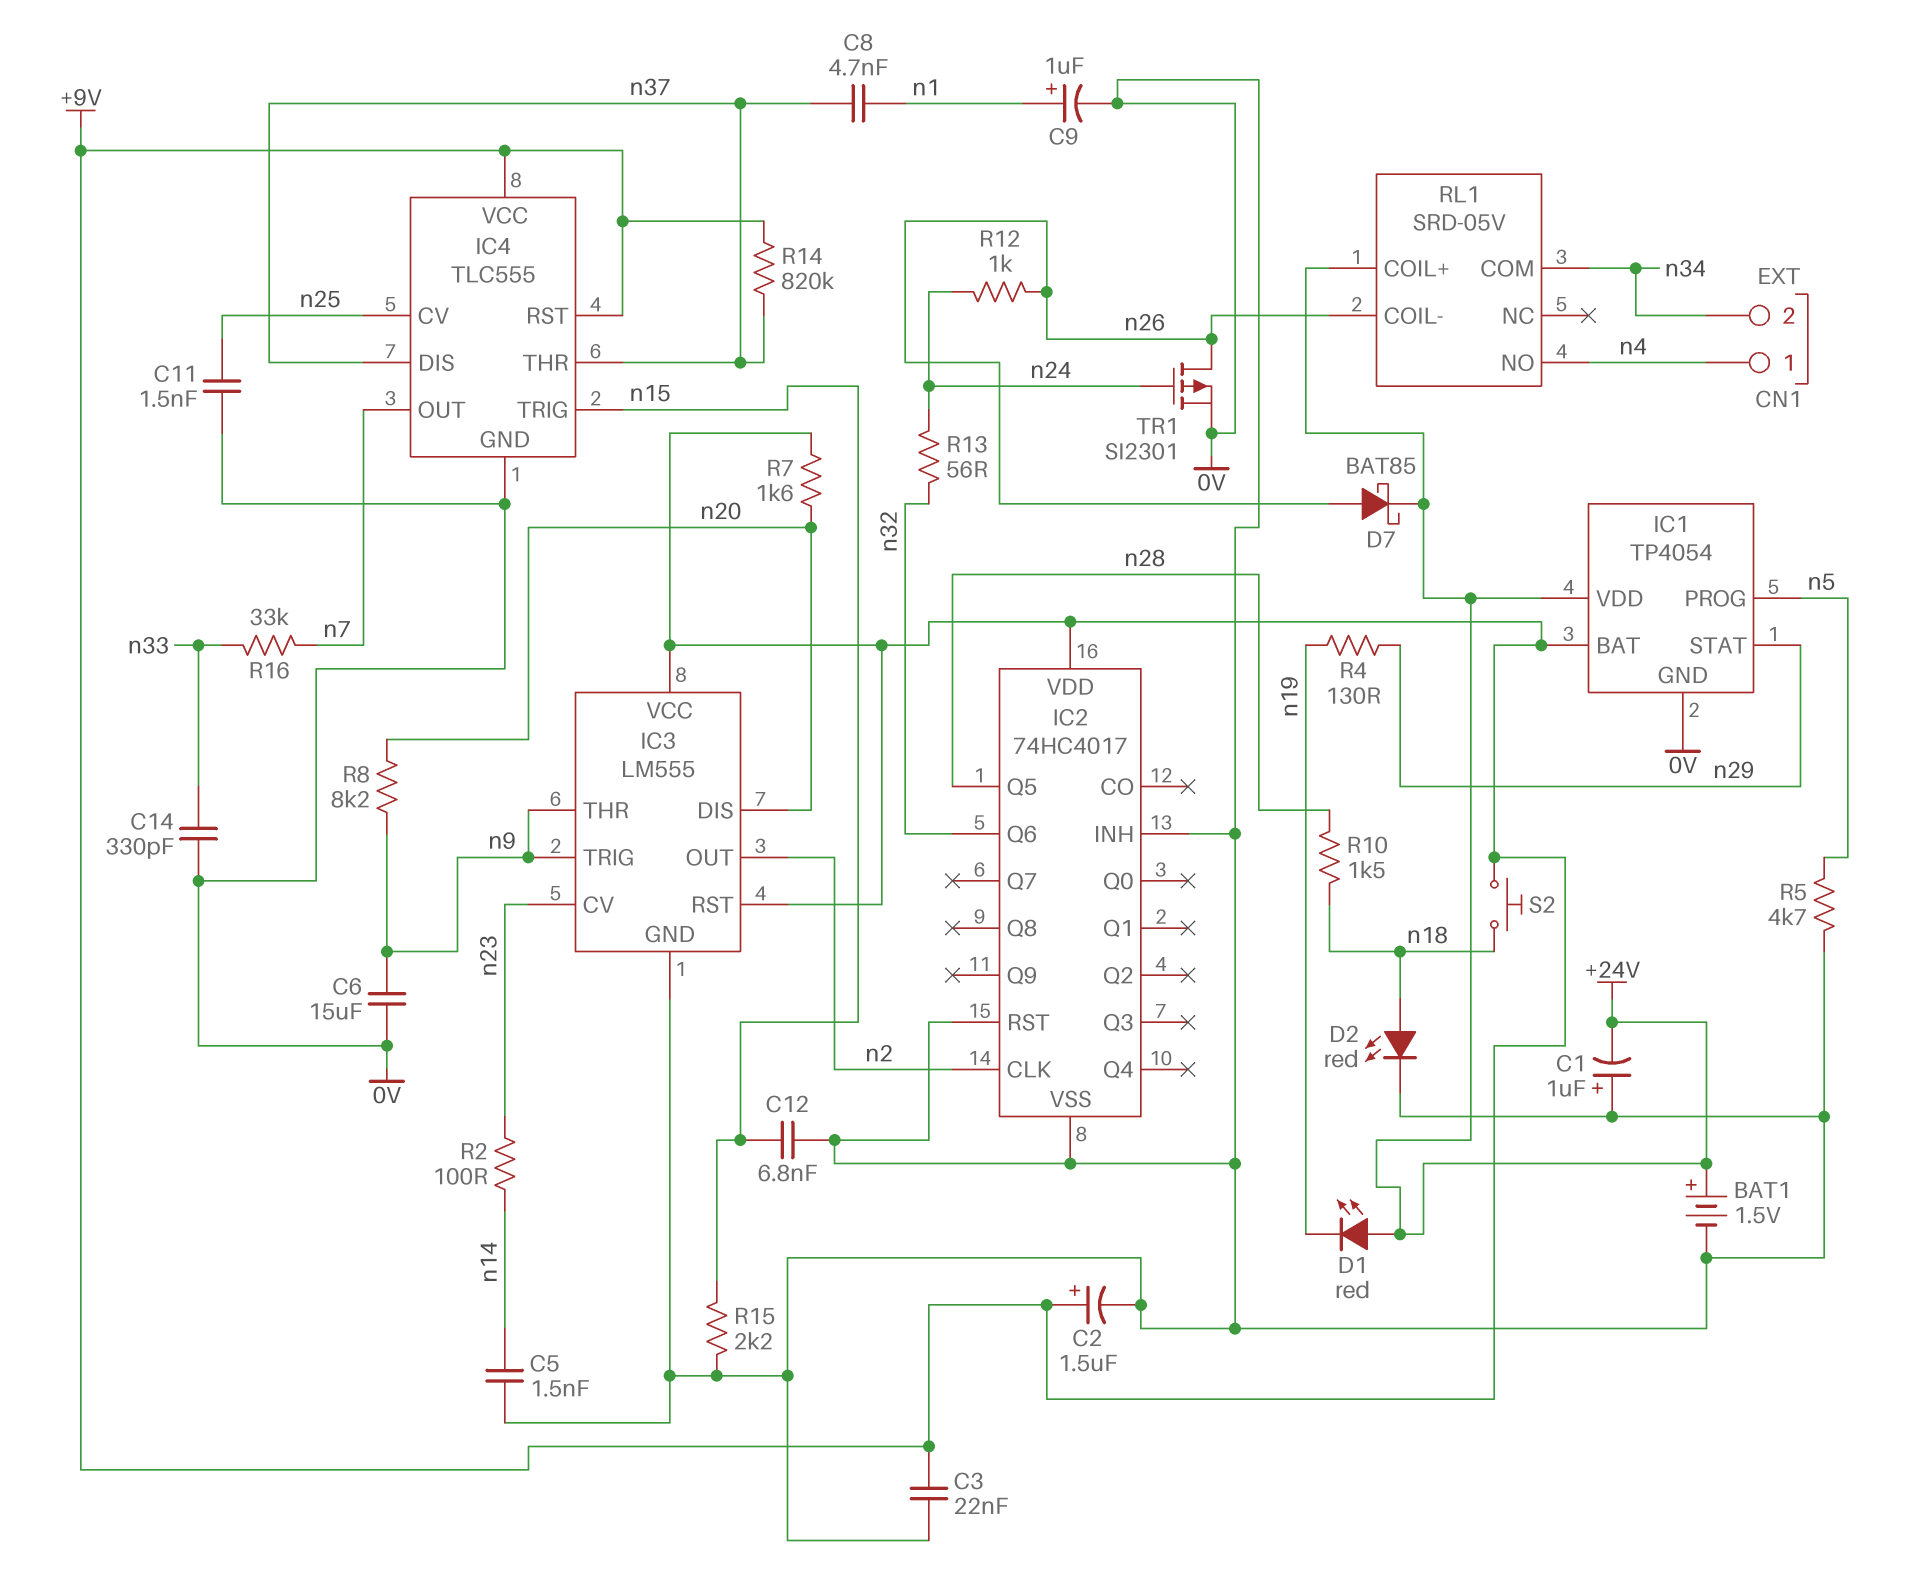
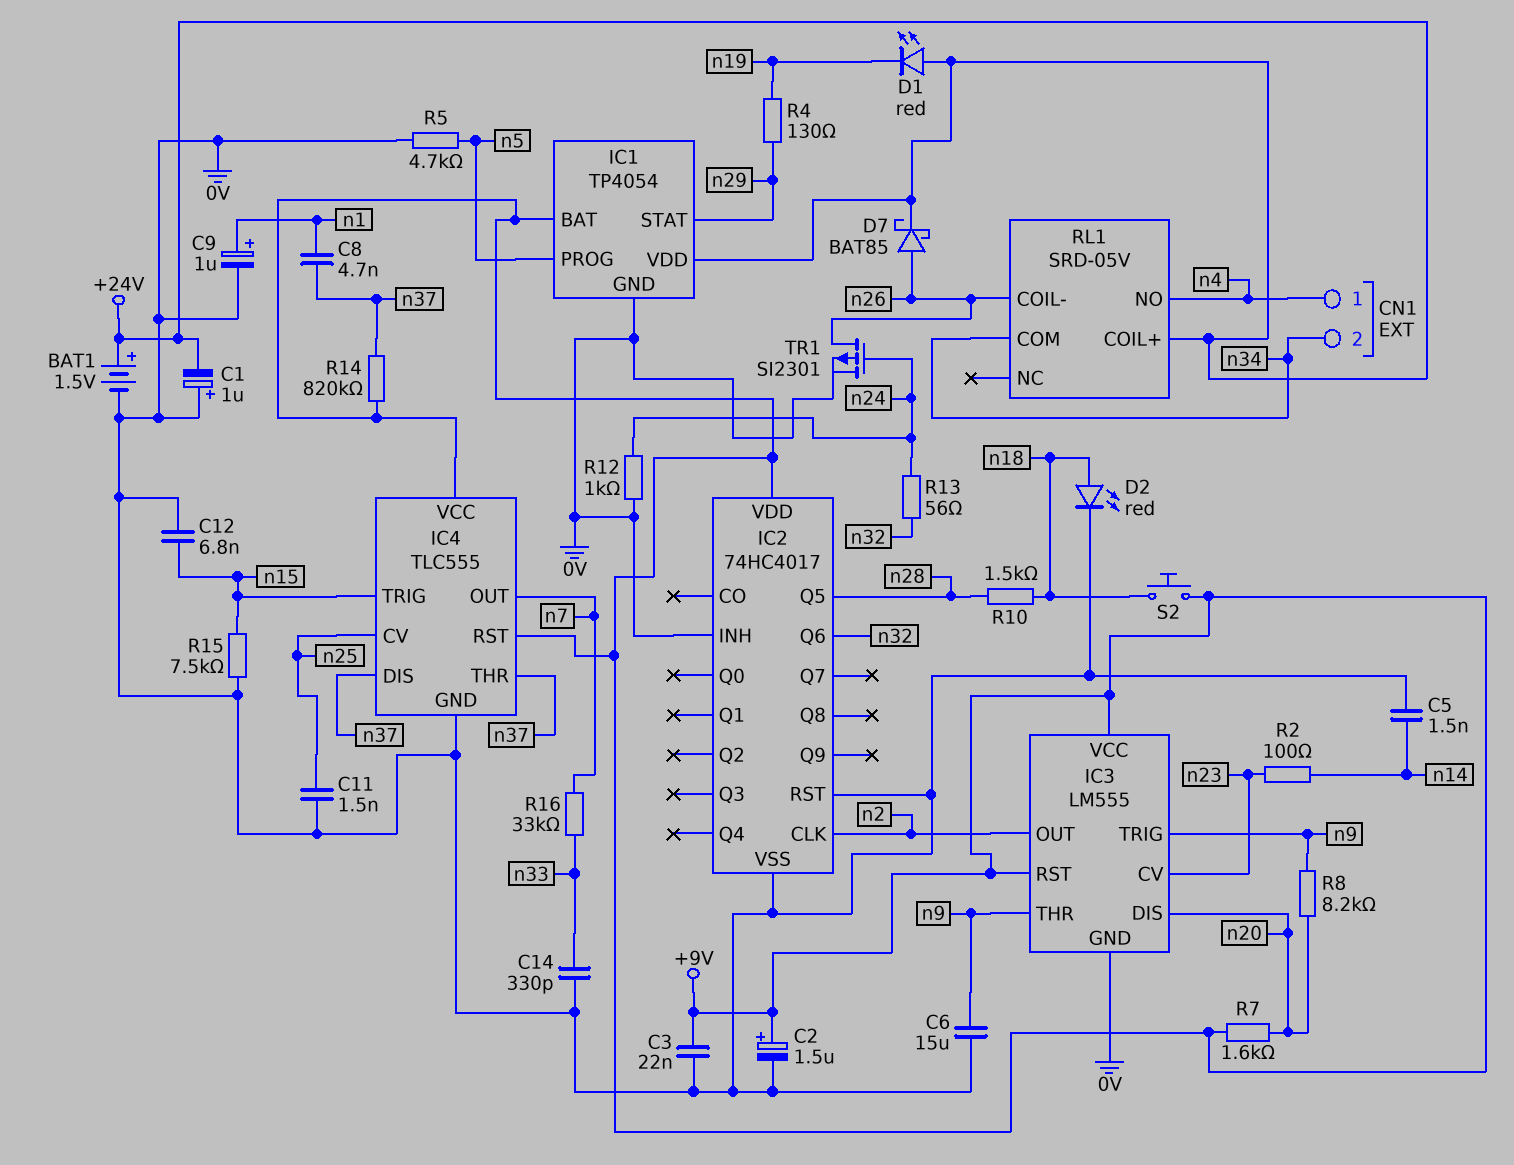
R12: 1k (n24, n26) -> 1k (0V, n24)
R15: 2.2k (0V, n15) -> 7.5k (0V, n15)

